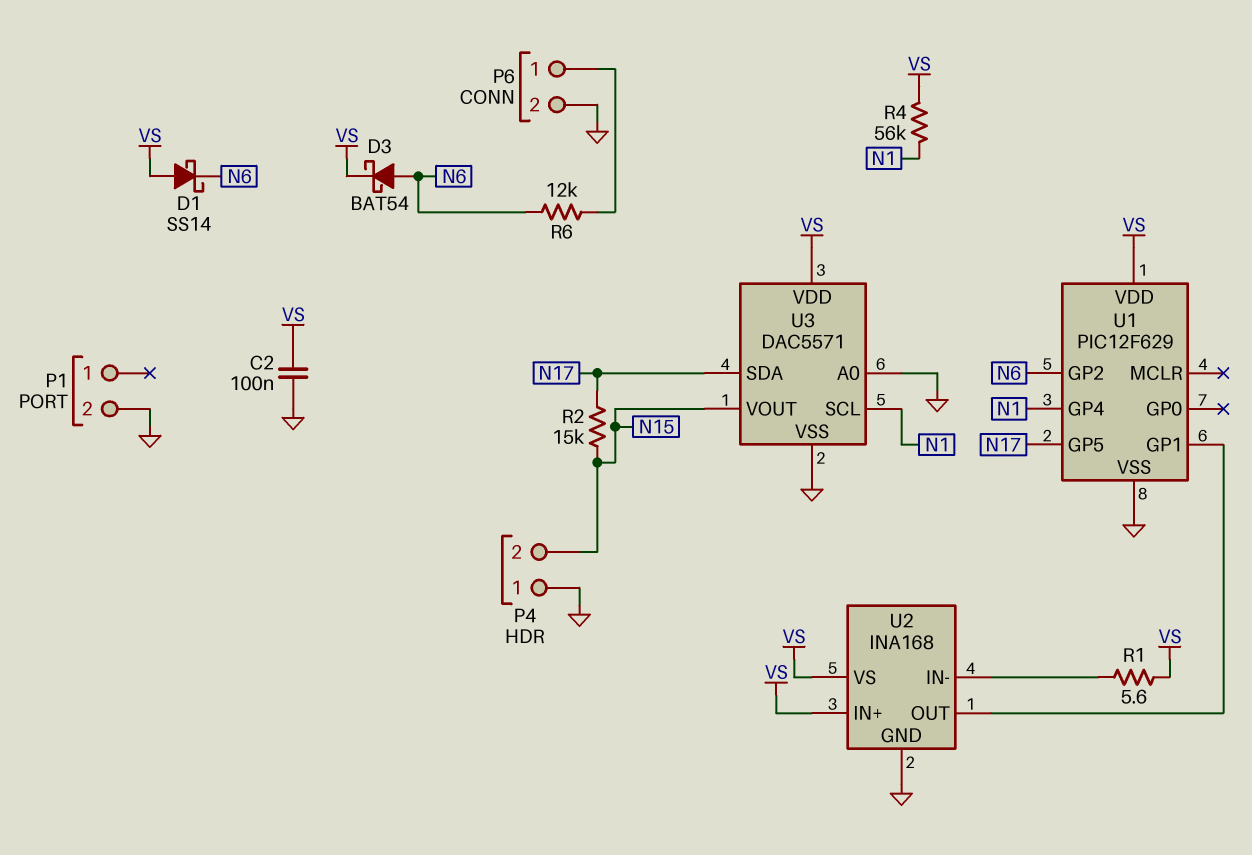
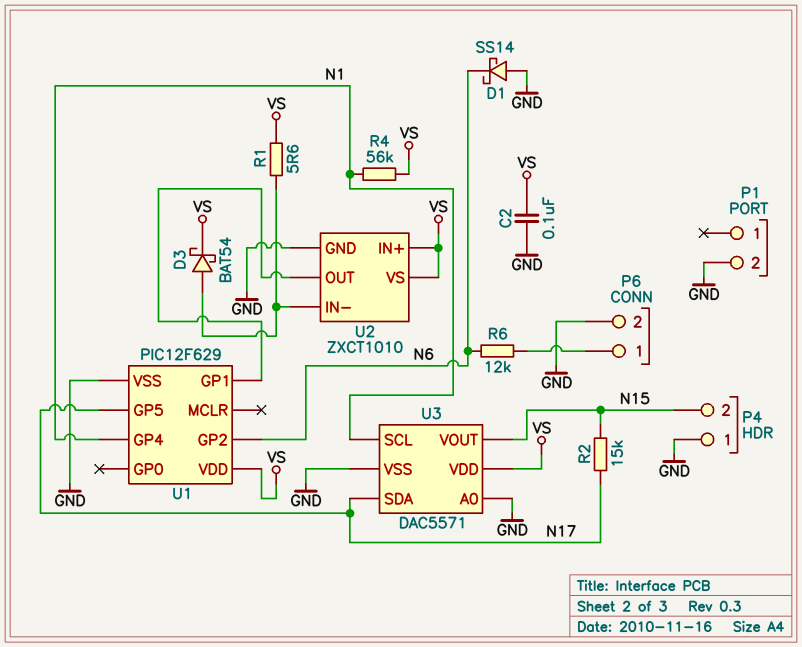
D1: schottky SS14 (A VS, K N6) -> schottky SS14 (A GND, K N6)
D3: schottky BAT54 (A N6, K VS) -> schottky BAT54 (A U2/IN-, K VS)
U2: INA168 -> ZXCT1010

